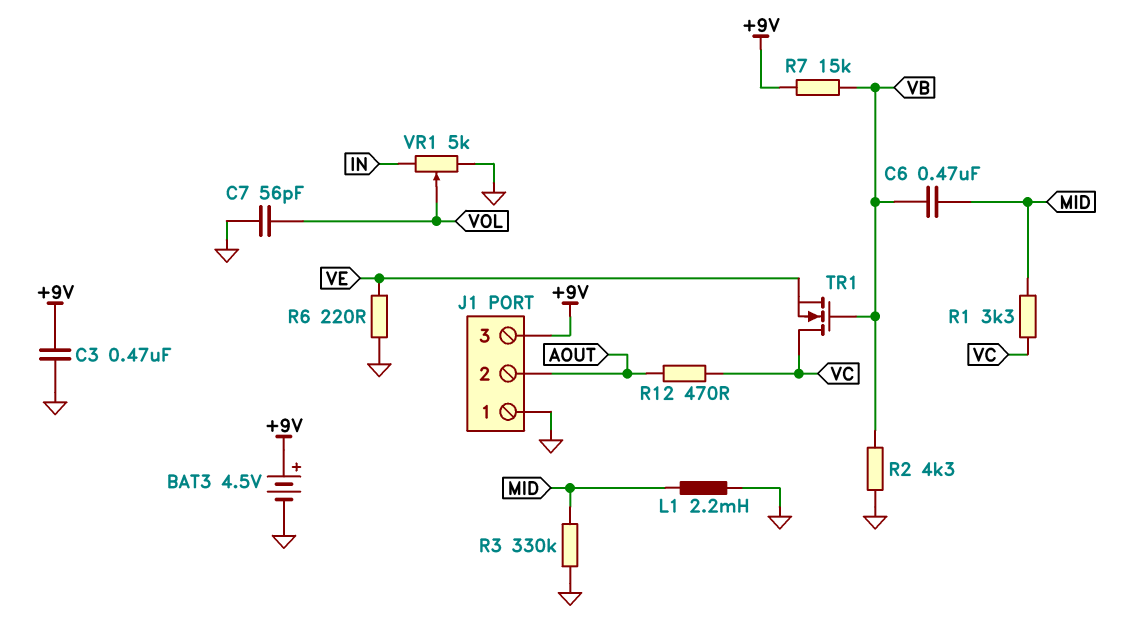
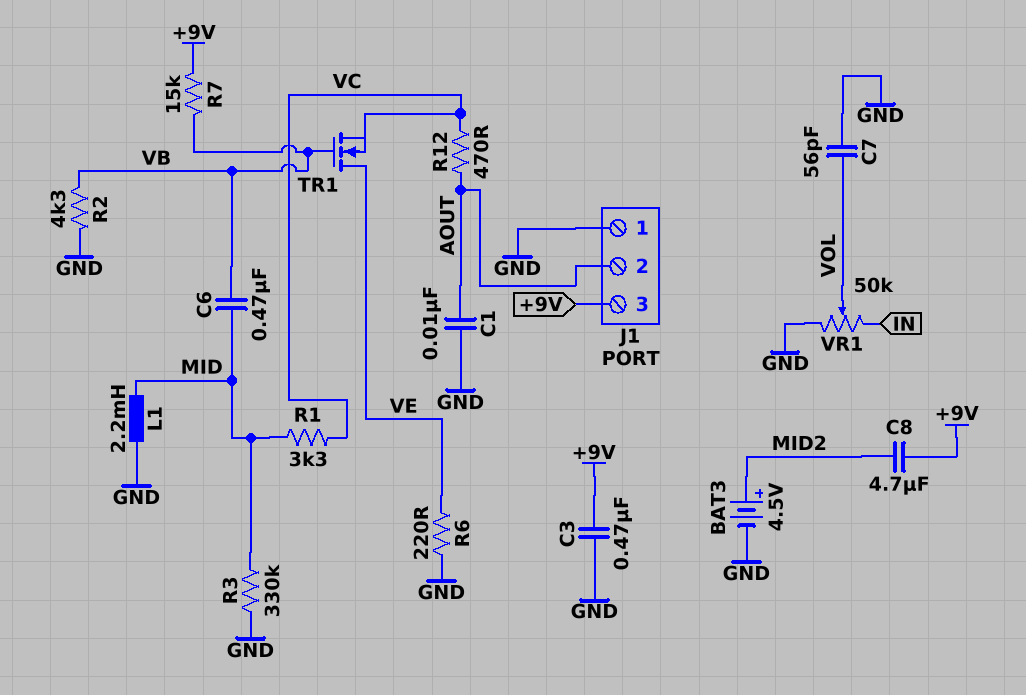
BAT3: 4.5V (plus +9V, minus GND) -> 4.5V (plus MID2, minus GND)
C1: none -> 10nF (AOUT, GND)
C8: none -> 4.7uF (+9V, MID2)
TR1: NMOS (G VB, D VC, S VE) -> NMOS (G VB, D VE, S VC)
VR1: 5k (GND, IN, wiper VOL) -> 50k (GND, IN, wiper VOL)

